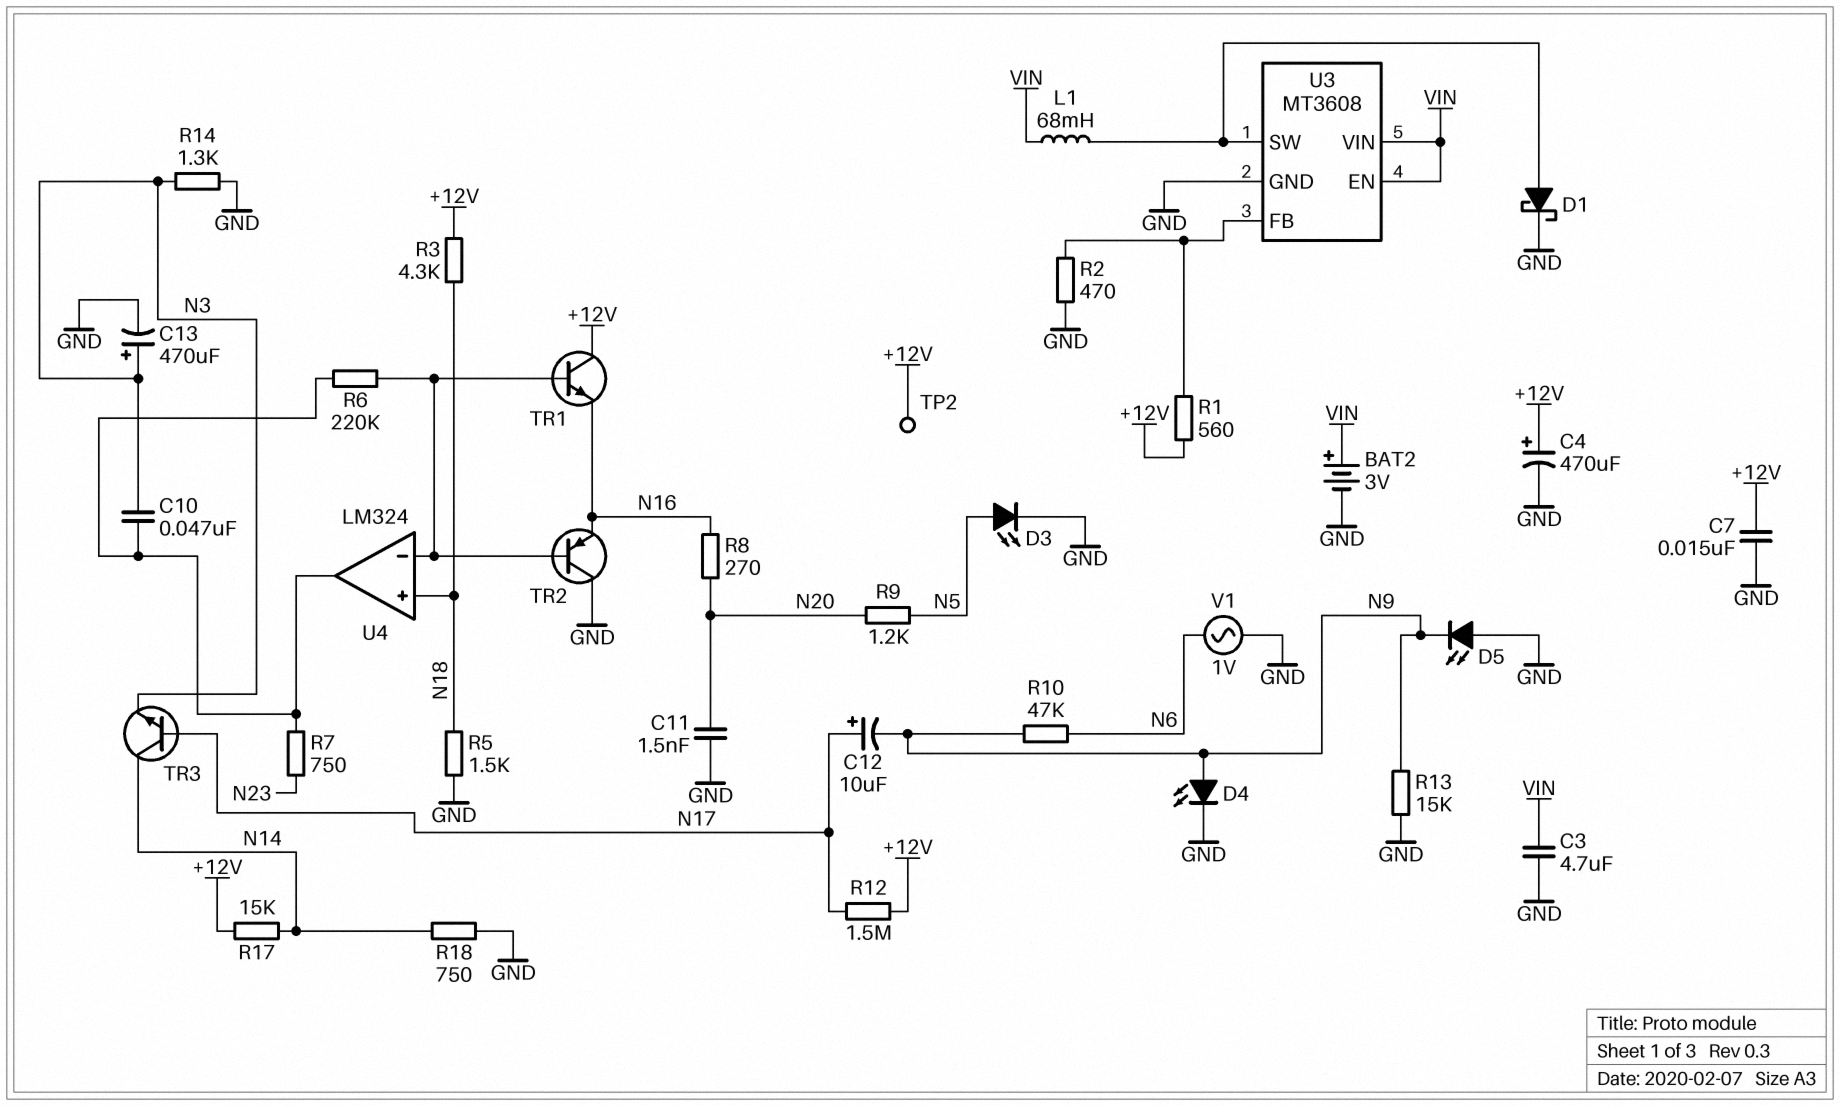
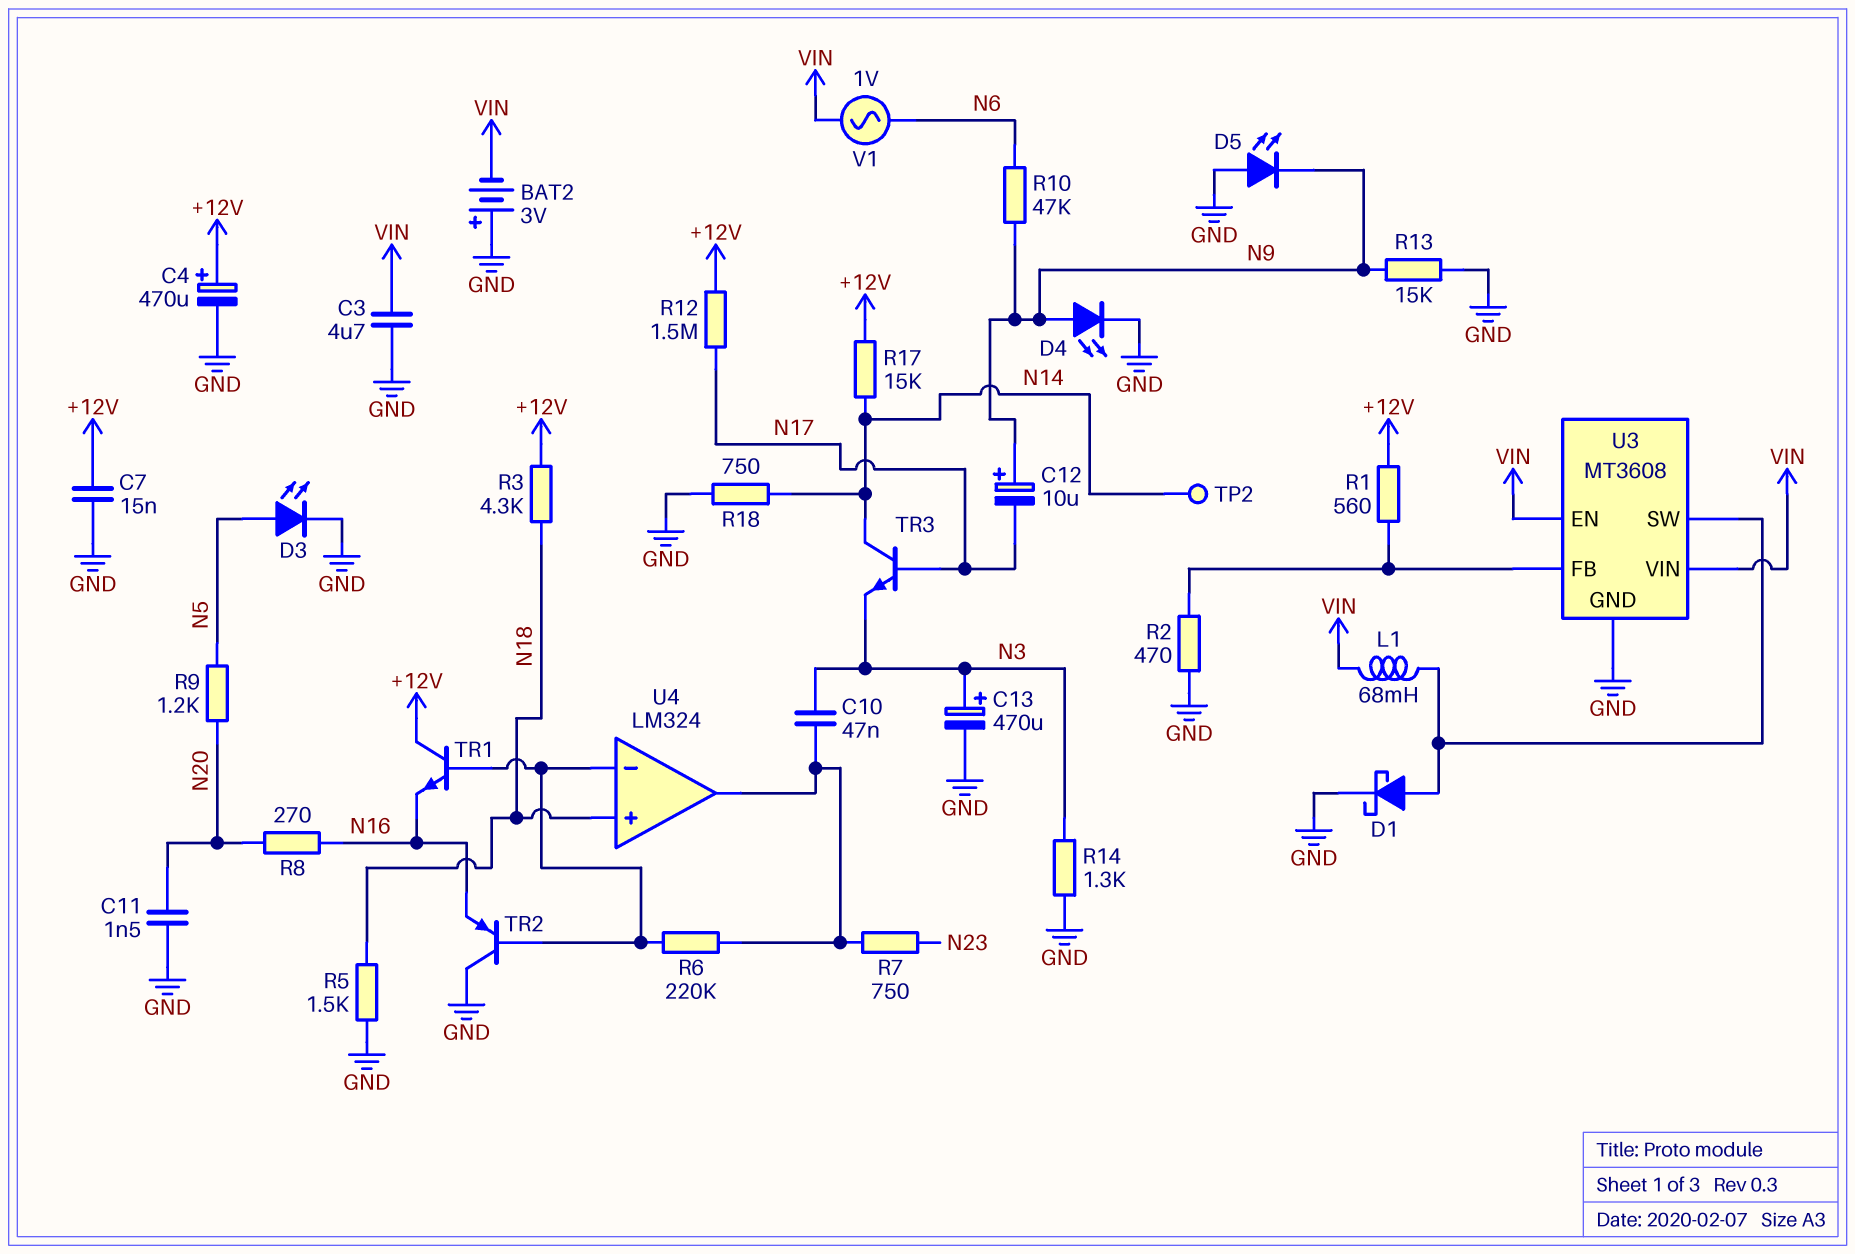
BAT2: 3V (plus VIN, minus GND) -> 3V (plus GND, minus VIN)
C12: 10uF (plus N17, minus N9) -> 10uF (plus N9, minus N17)
TP2: test point (+12V) -> test point (N14)
V1: AC 1V (GND, N6) -> AC 1V (N6, VIN)

